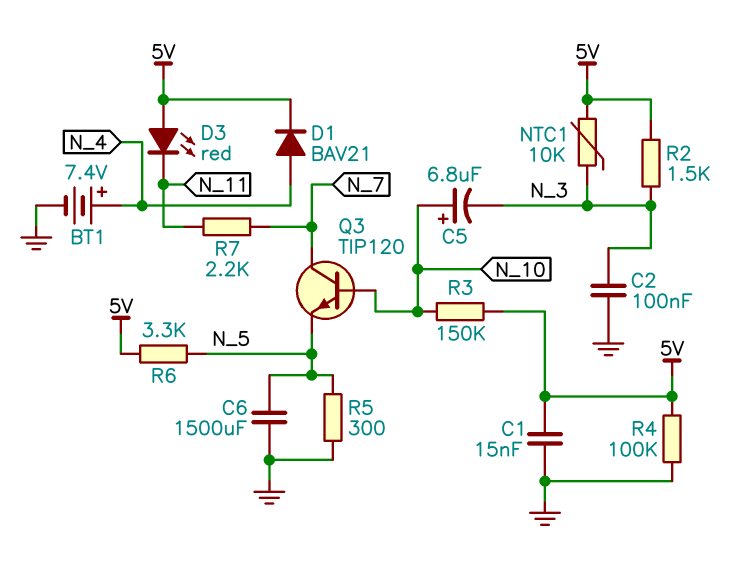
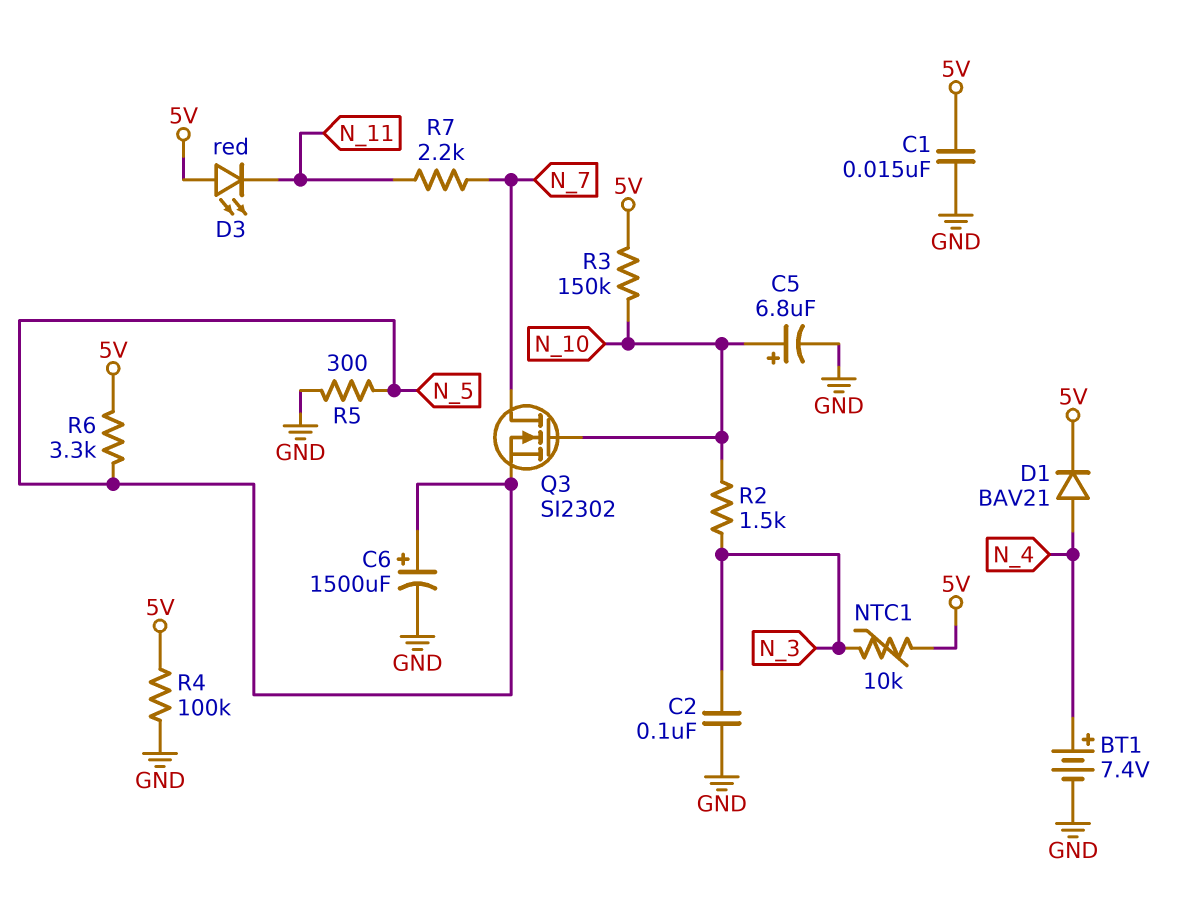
C5: 6.8uF (plus N_10, minus N_3) -> 6.8uF (plus N_10, minus GND)
C6: 1500uF (GND, N_5) -> 1500uF (plus N_5, minus GND)
Q3: NPN TIP120 (B N_10, C N_7, E N_5) -> NMOS SI2302 (G N_10, D N_7, S N_5)
R2: 1.5k (5V, N_3) -> 1.5k (N_3, N_10)

